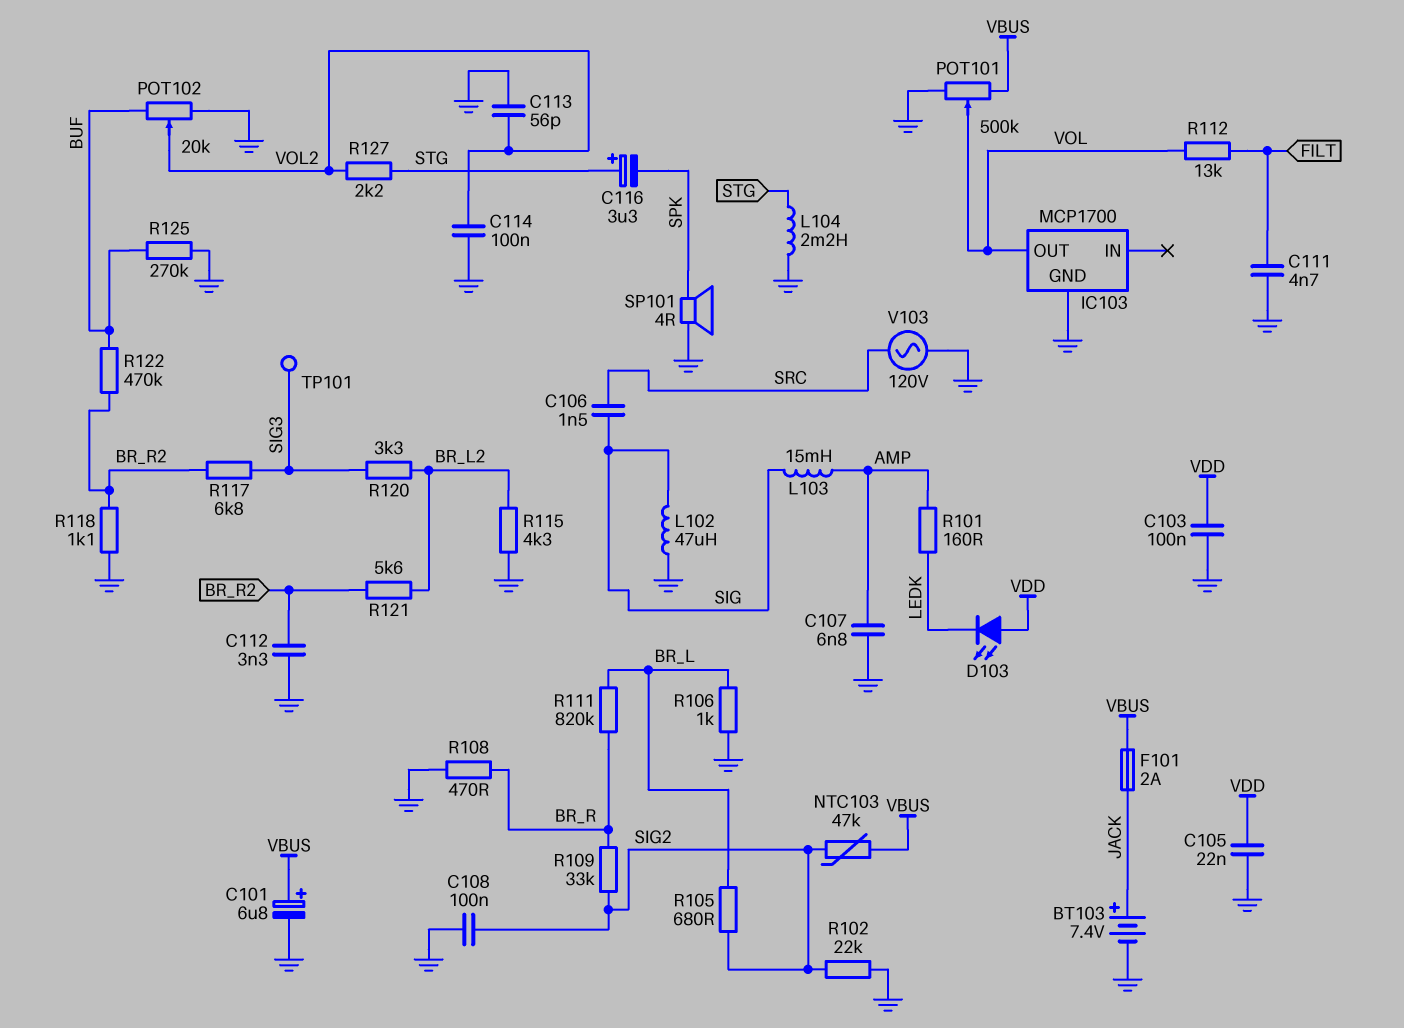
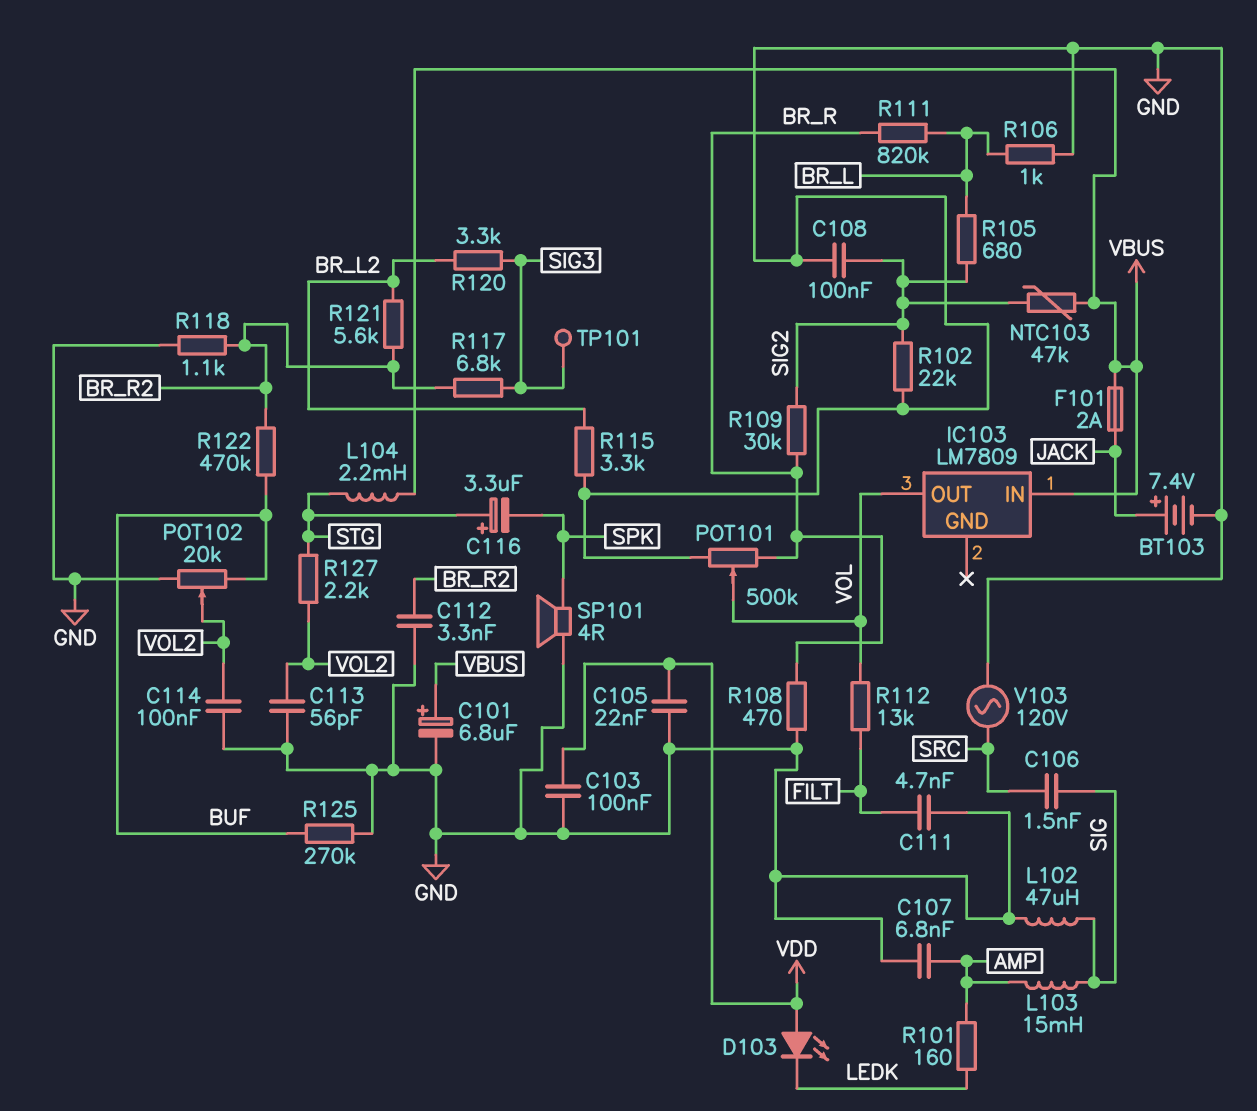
IC103: MCP1700 -> LM7809
IC103 pin GND: GND -> none
IC103 pin IN: none -> VBUS
L104: 2.2mH (GND, STG) -> 2.2mH (STG, VBUS)
POT101: 500k (GND, VBUS, wiper VOL) -> 500k (BR_R, GND, wiper VOL)
R109: 33k (BR_R, SIG2) -> 30k (BR_R, SIG2)
R115: 4.3k (BR_L2, GND) -> 3.3k (BR_L2, GND)

